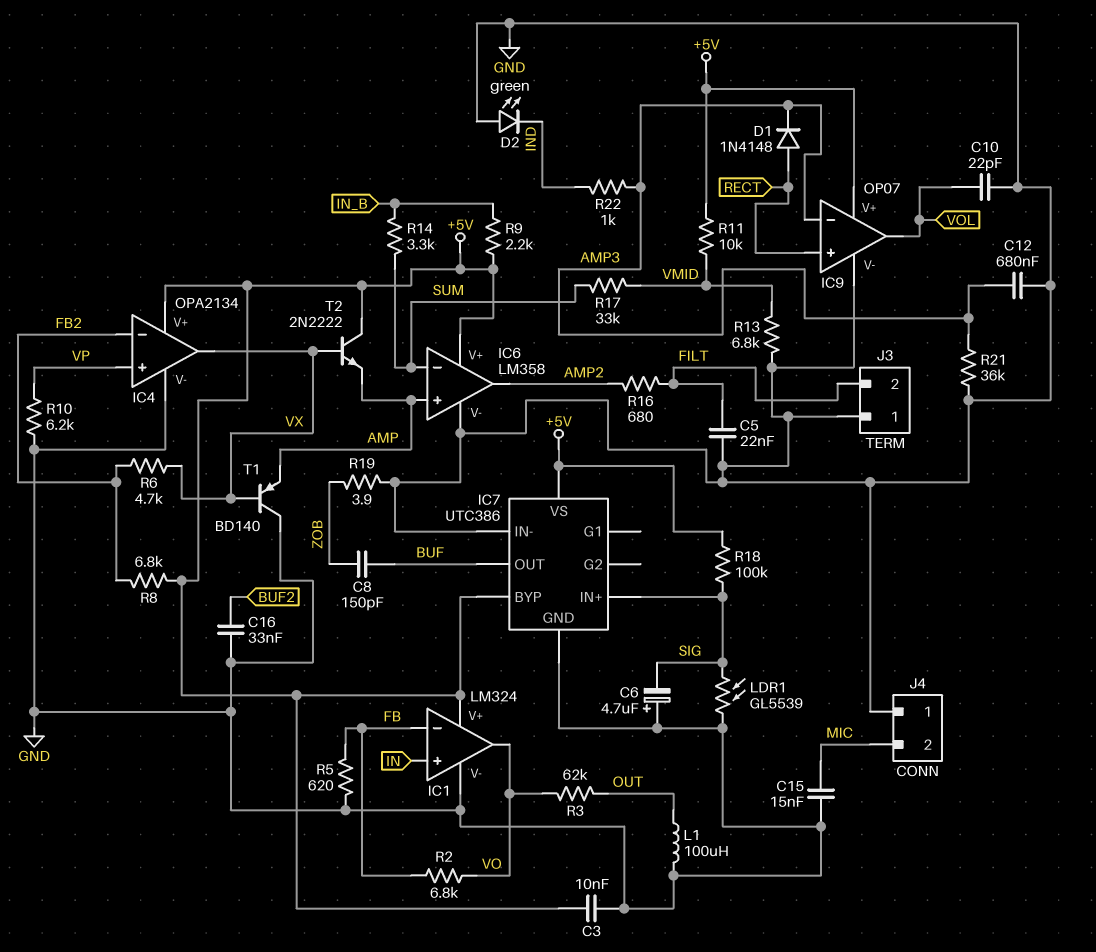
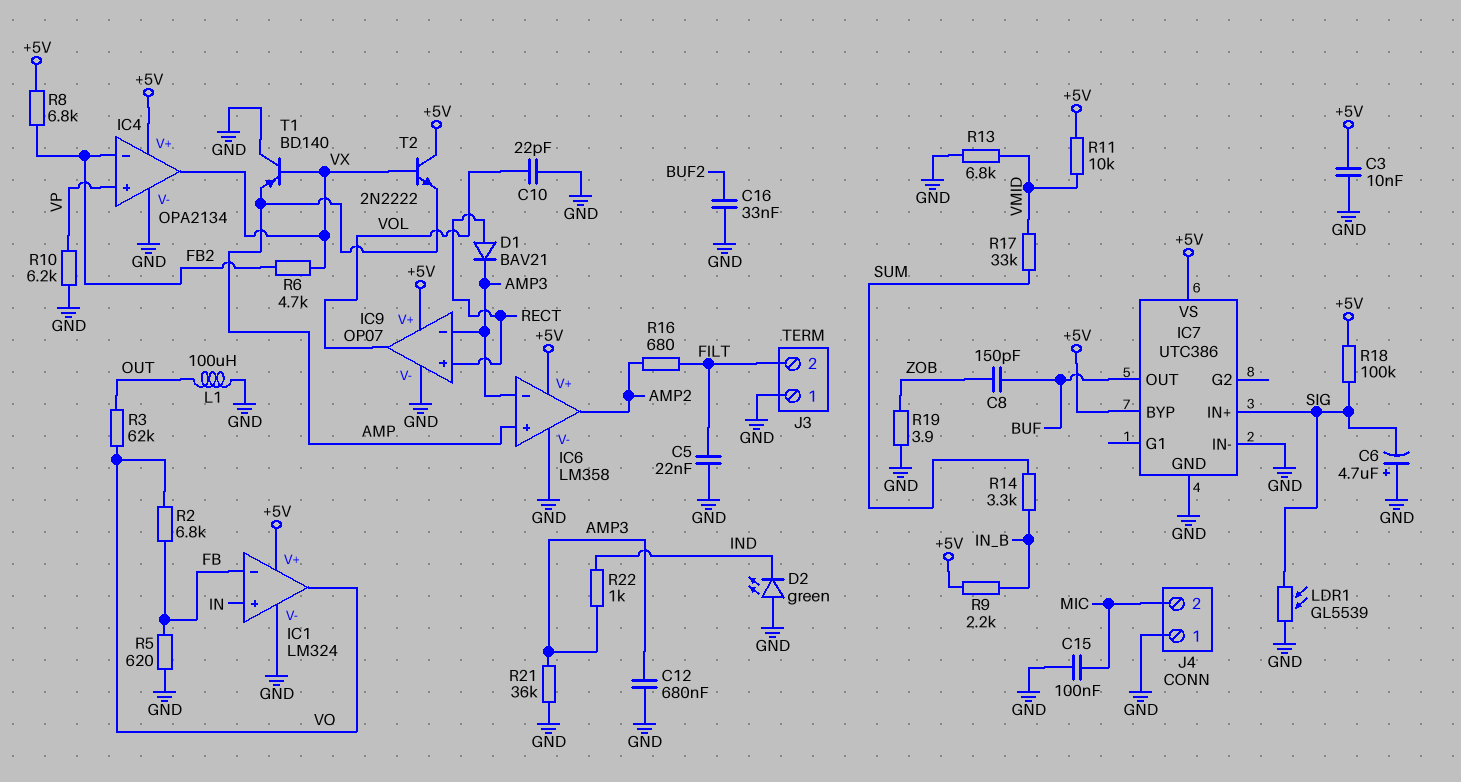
C15: 15nF (GND, MIC) -> 100nF (GND, MIC)
D1: diode 1N4148 (A RECT, K AMP3) -> diode BAV21 (A RECT, K AMP3)
IC6 pin in-: SUM -> AMP3

